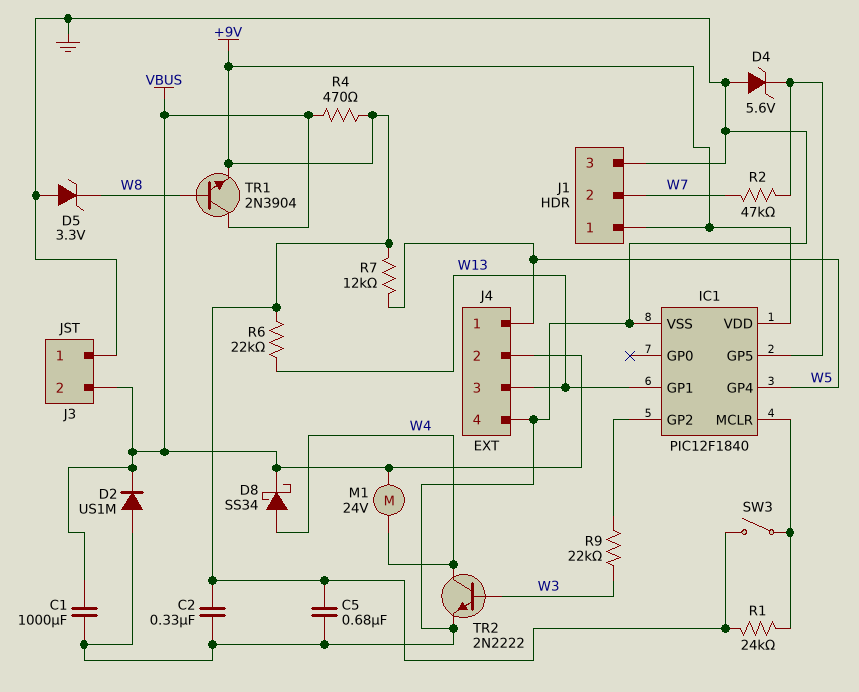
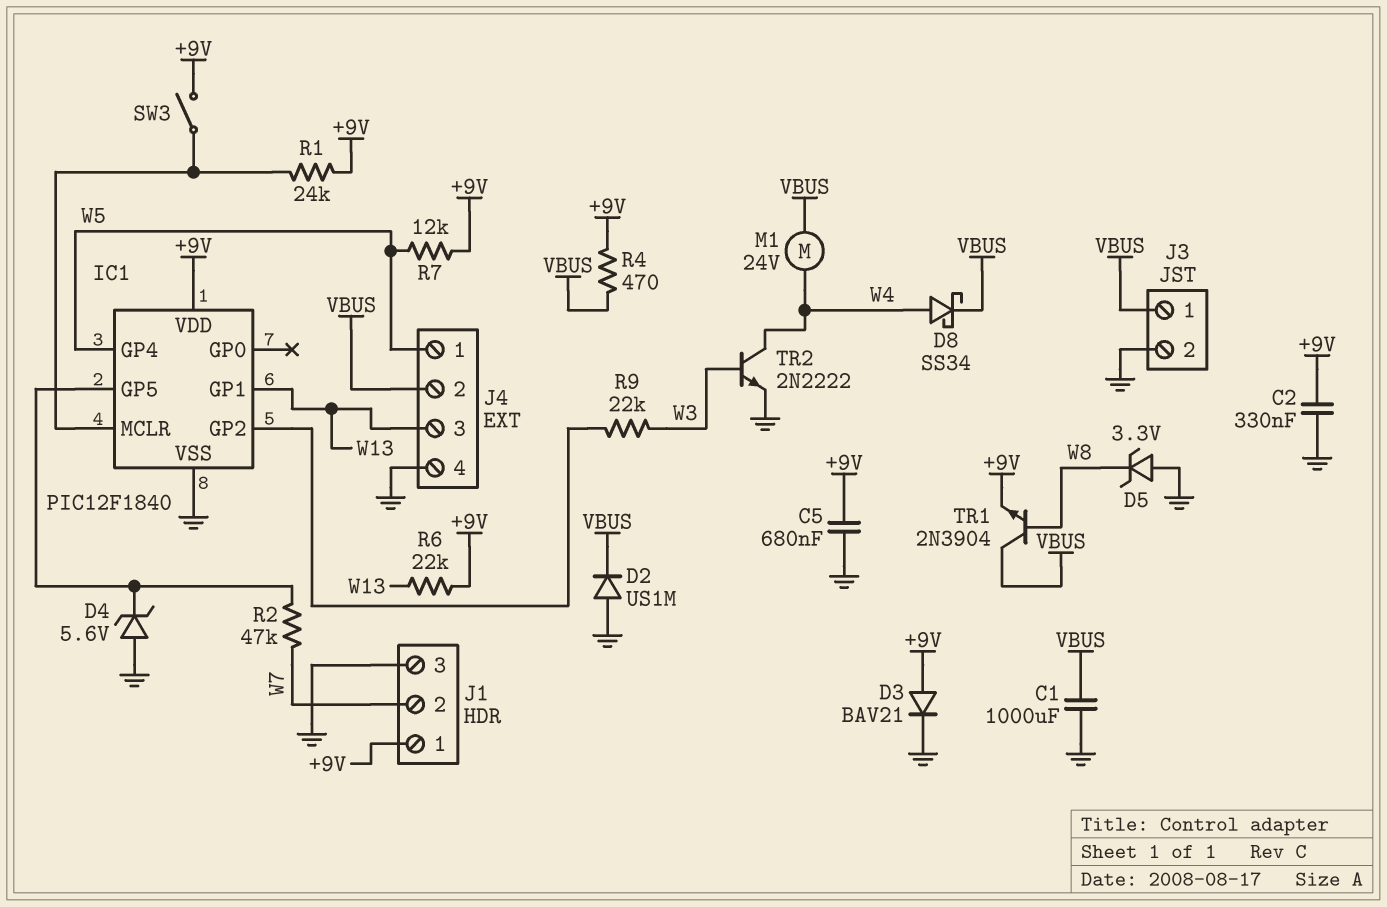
D3: none -> diode BAV21 (A +9V, K GND)
J3 pin 1: GND -> VBUS
J3 pin 2: VBUS -> GND

